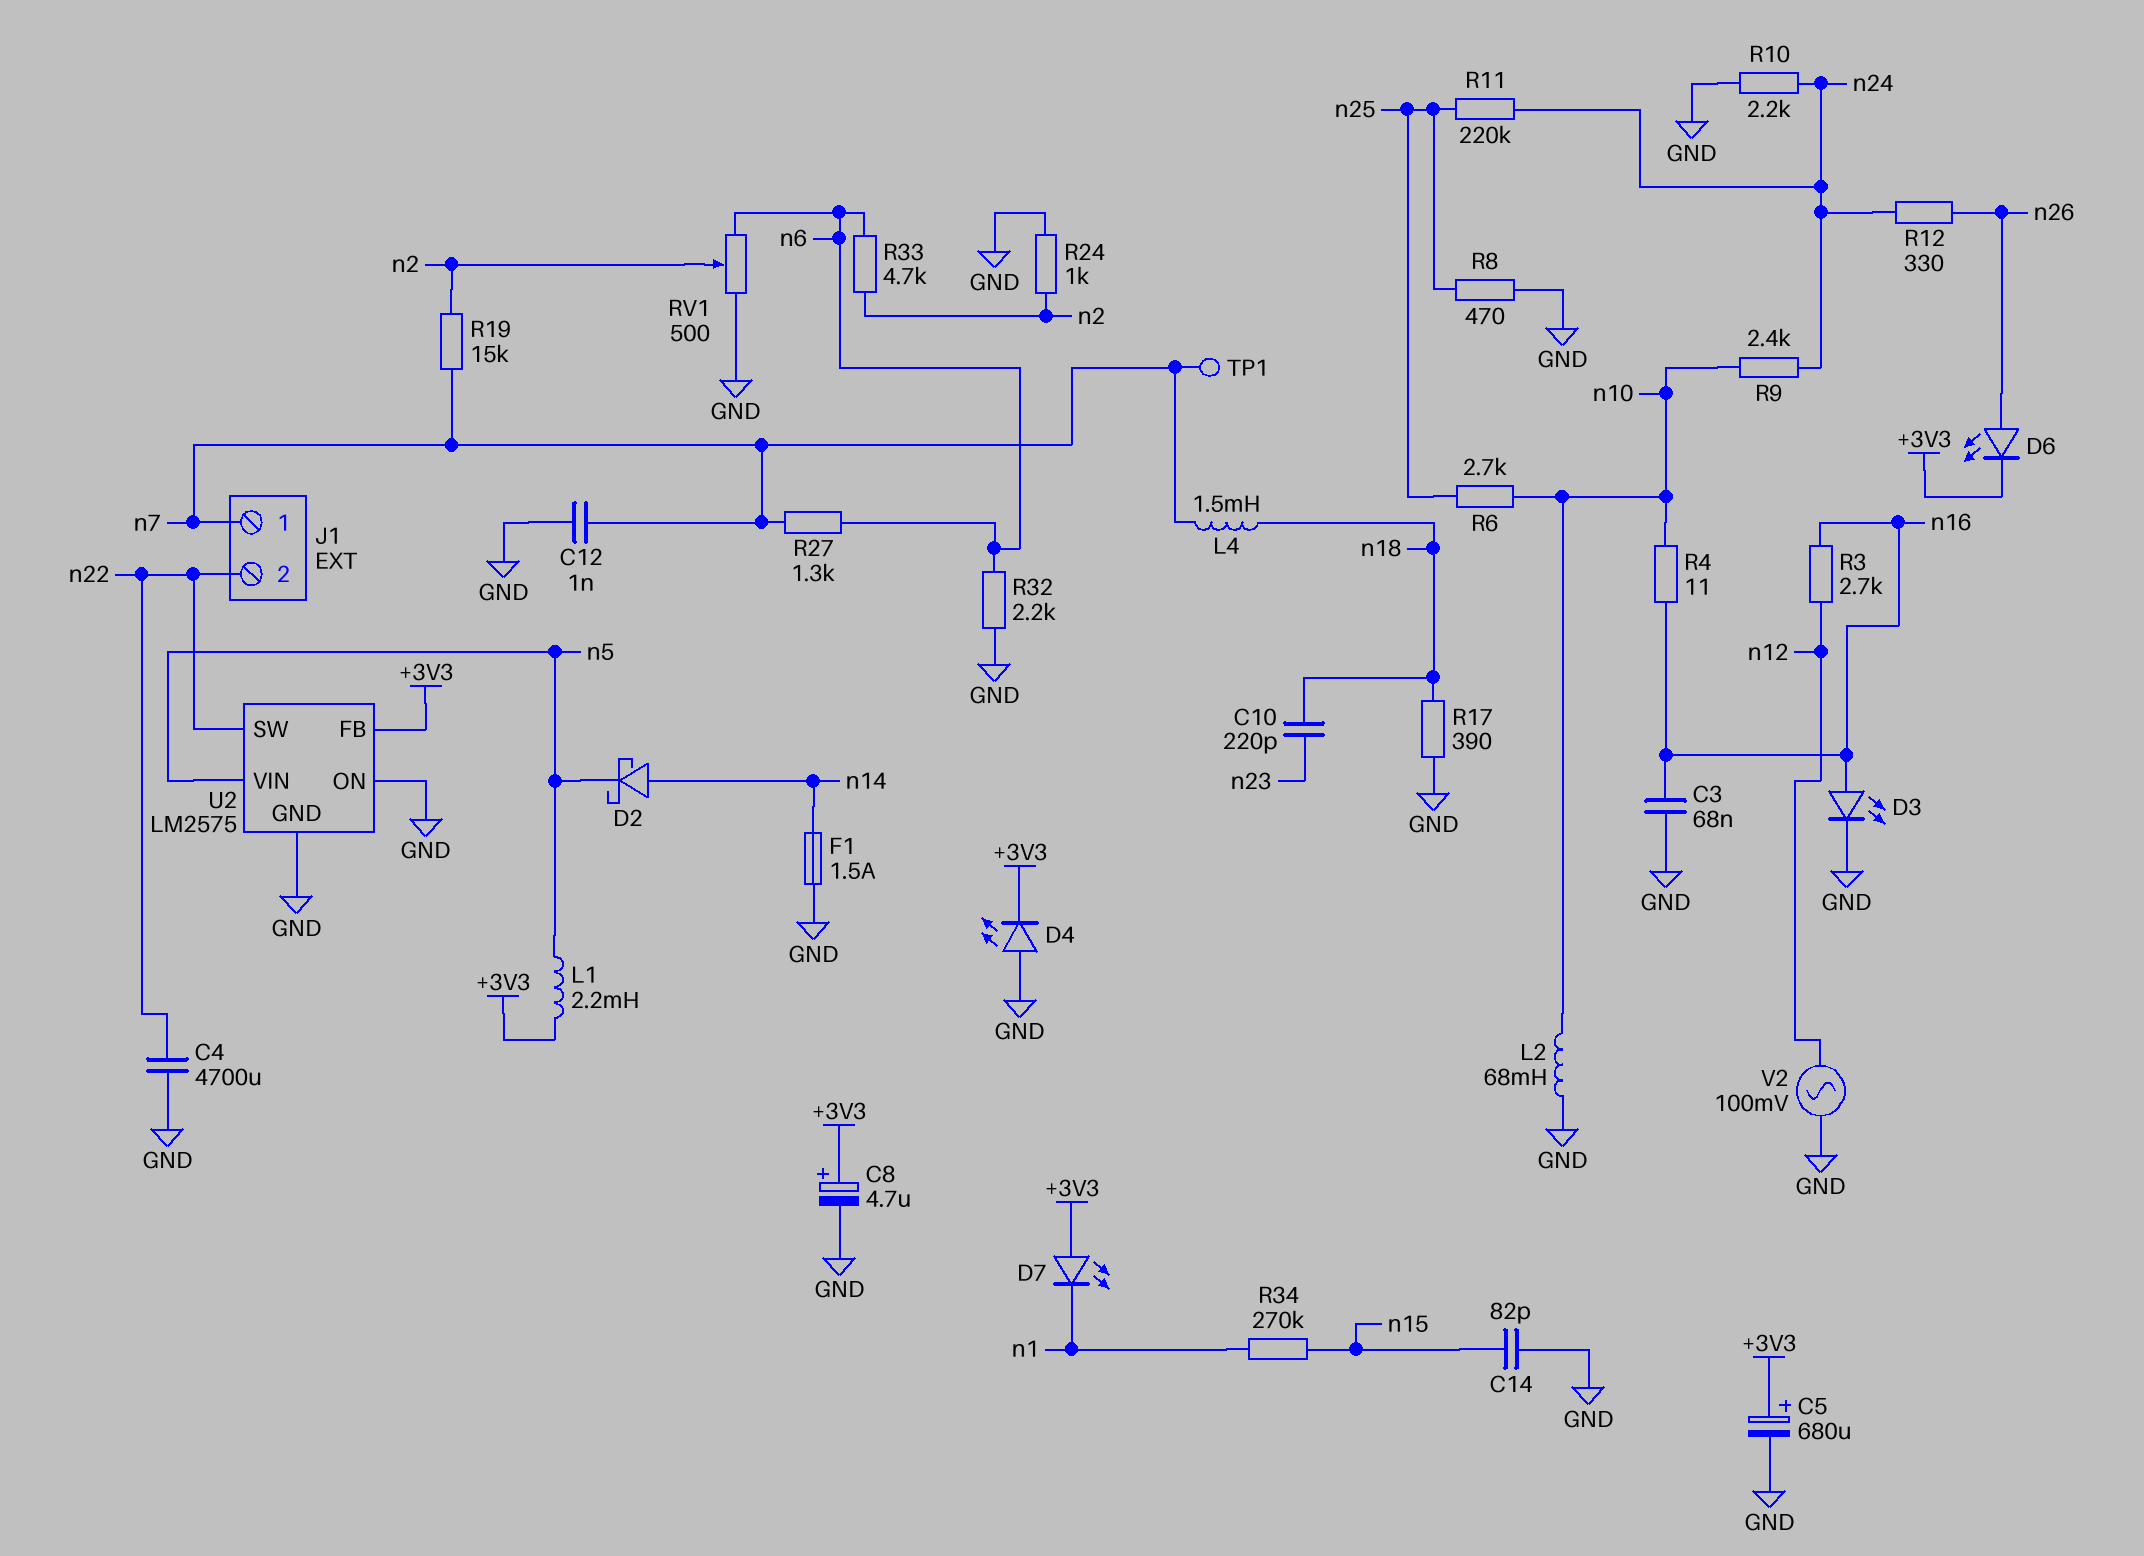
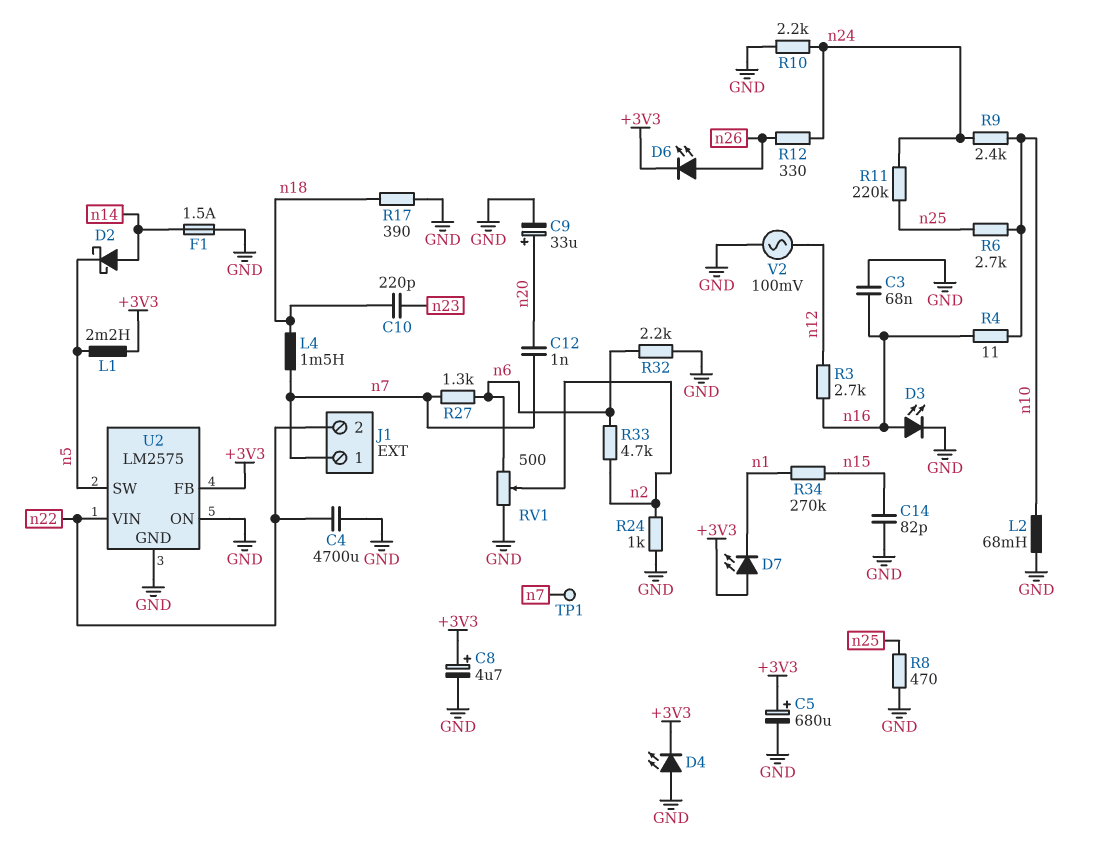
C9: none -> 33uF (plus n20, minus GND)
C12: 1nF (GND, n7) -> 1nF (n7, n20)
R19: 15k (n2, n7) -> none
U2 pin SW: n22 -> n5
U2 pin VIN: n5 -> n22

